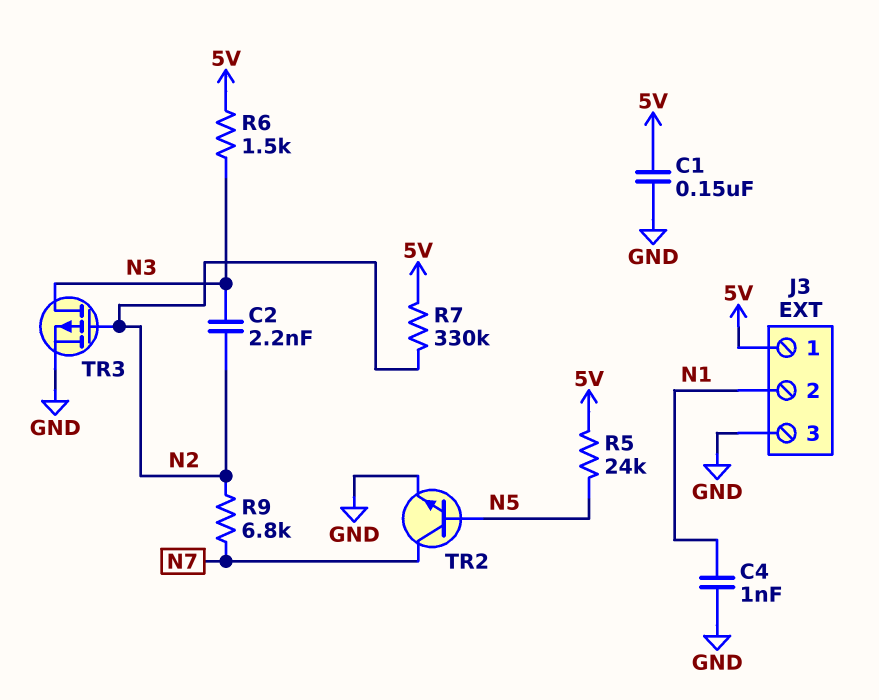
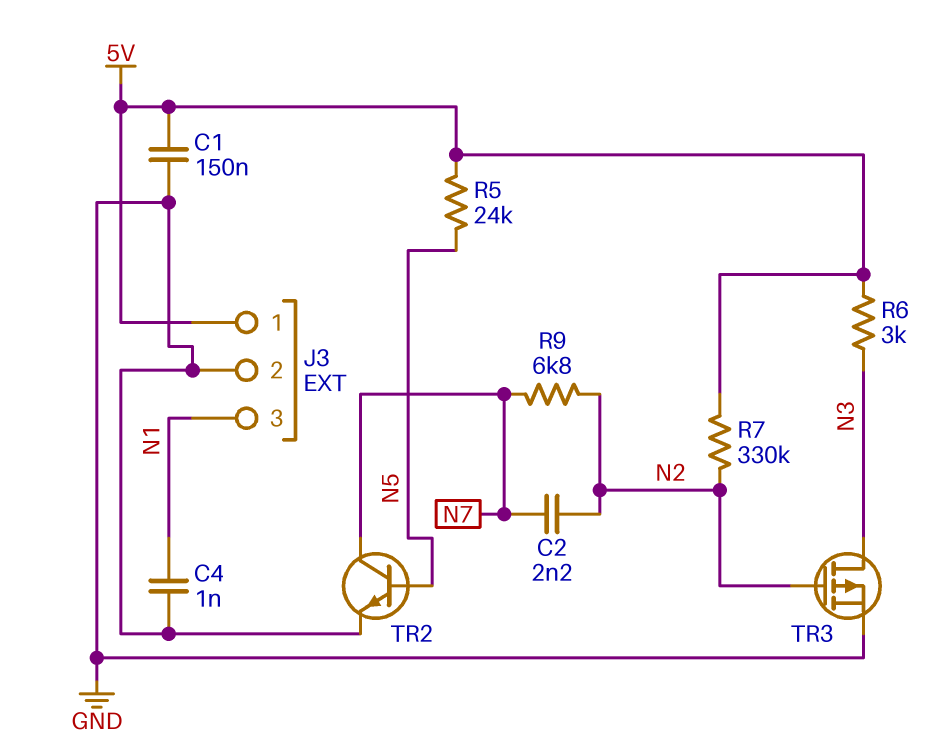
C2: 2.2nF (N2, N3) -> 2.2nF (N2, N7)
J3 pin 2: N1 -> GND
J3 pin 3: GND -> N1
R6: 1.5k (5V, N3) -> 3k (5V, N3)

